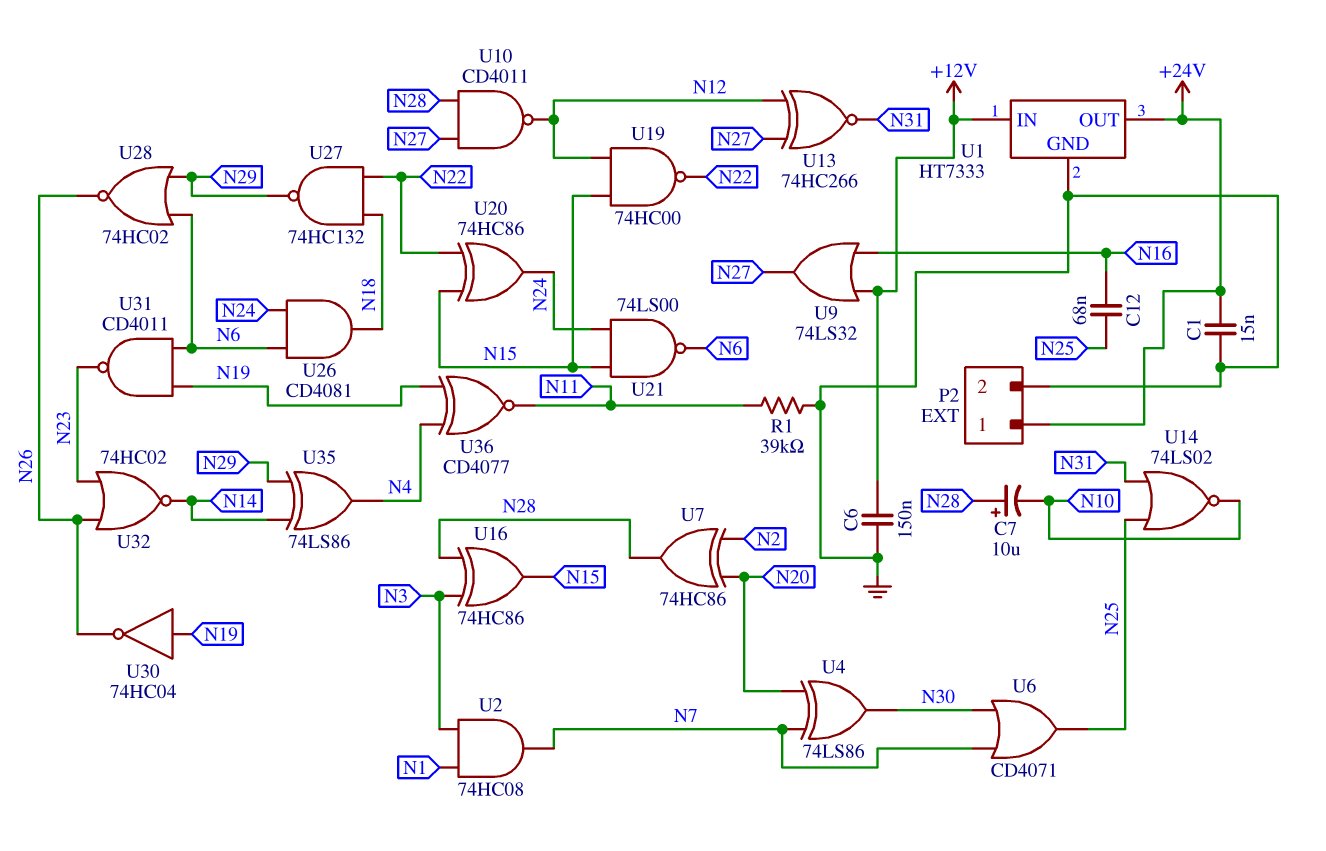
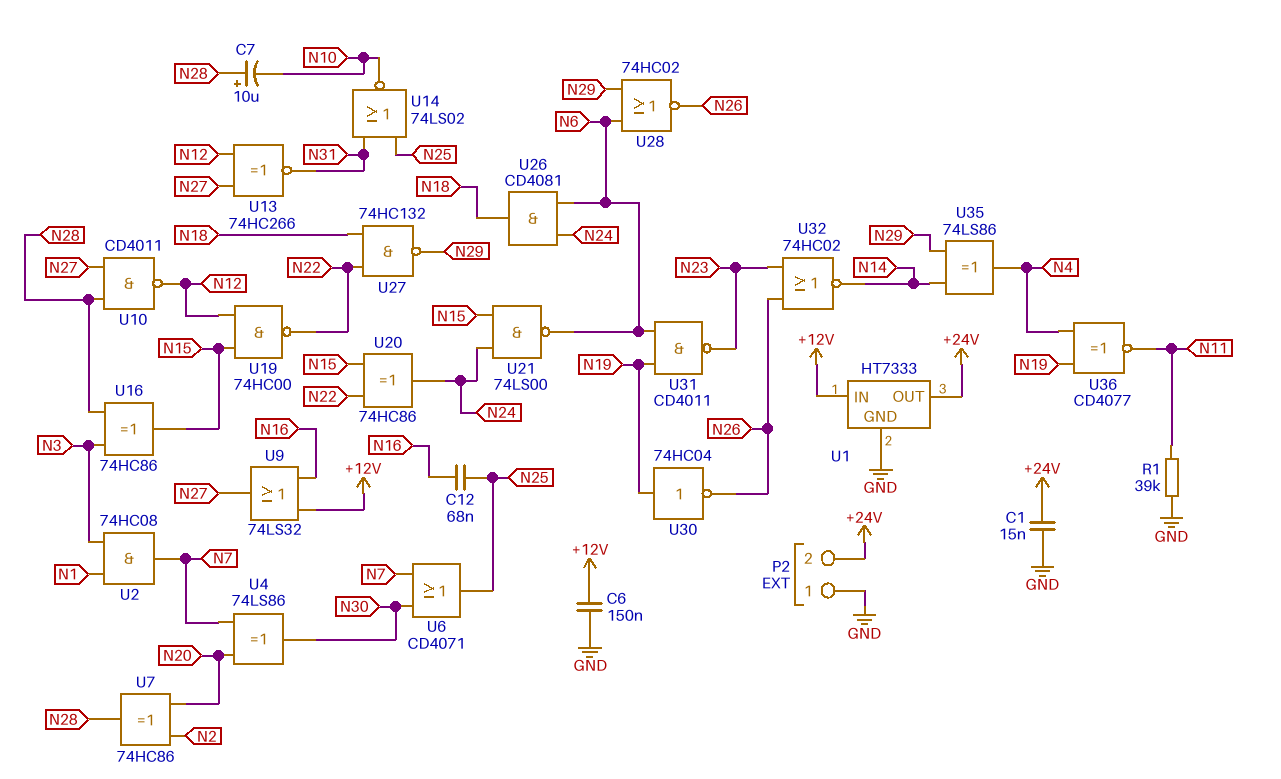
P2 pin 1: +24V -> GND
P2 pin 2: GND -> +24V

